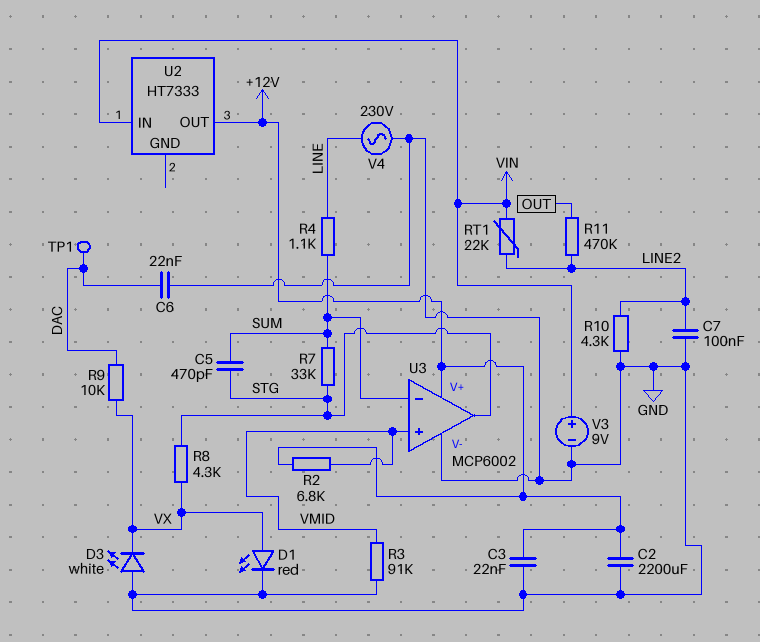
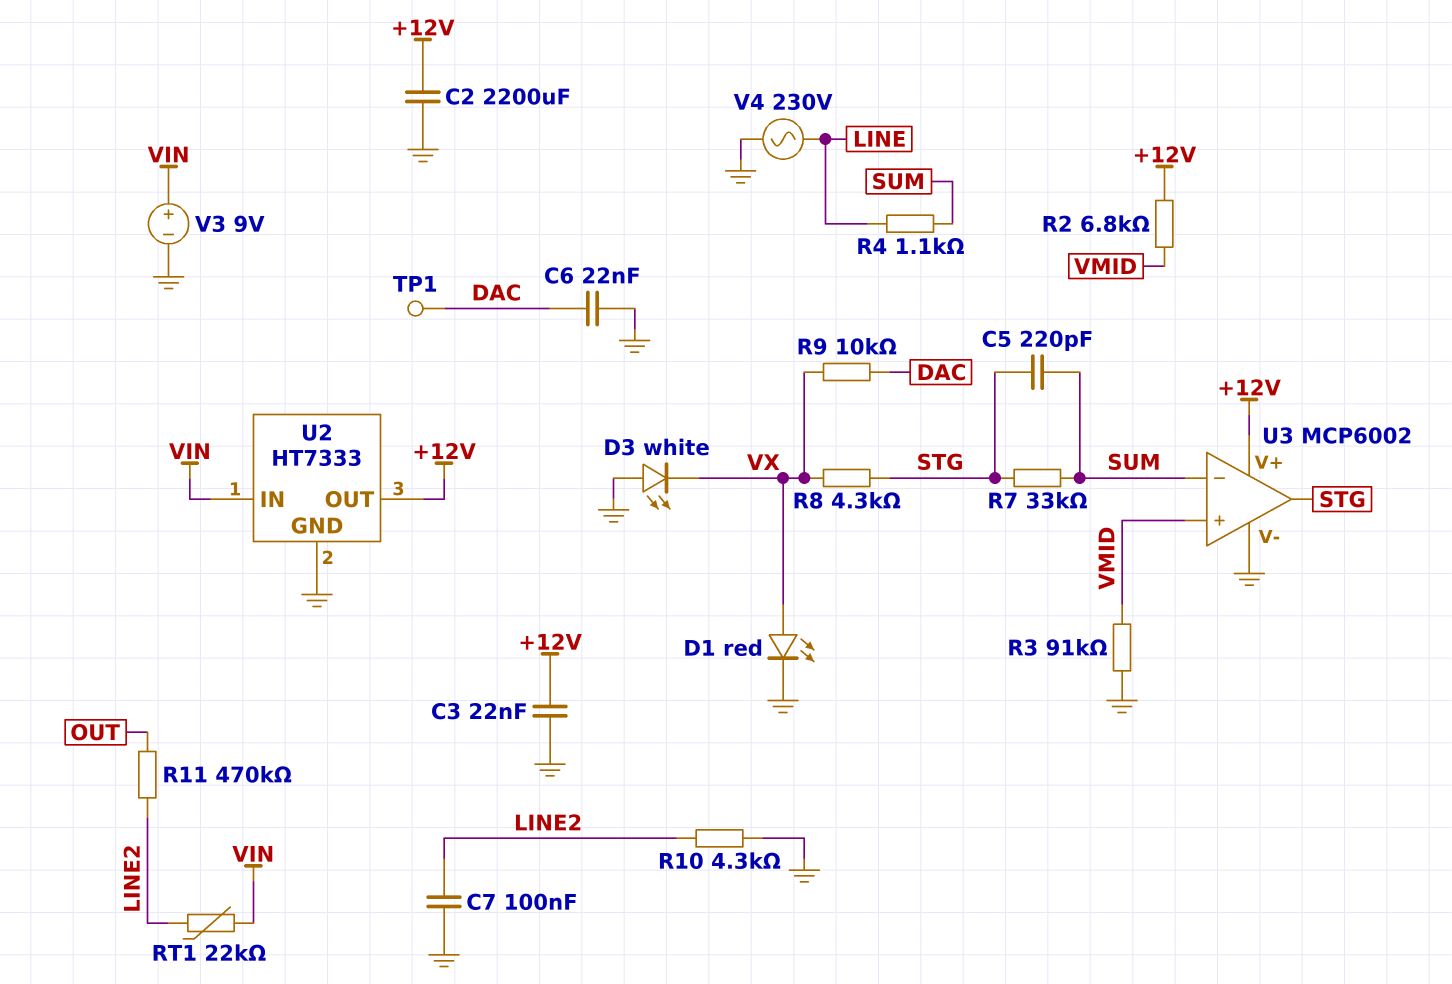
C5: 470pF (STG, SUM) -> 220pF (STG, SUM)
U2 pin GND: none -> GND

